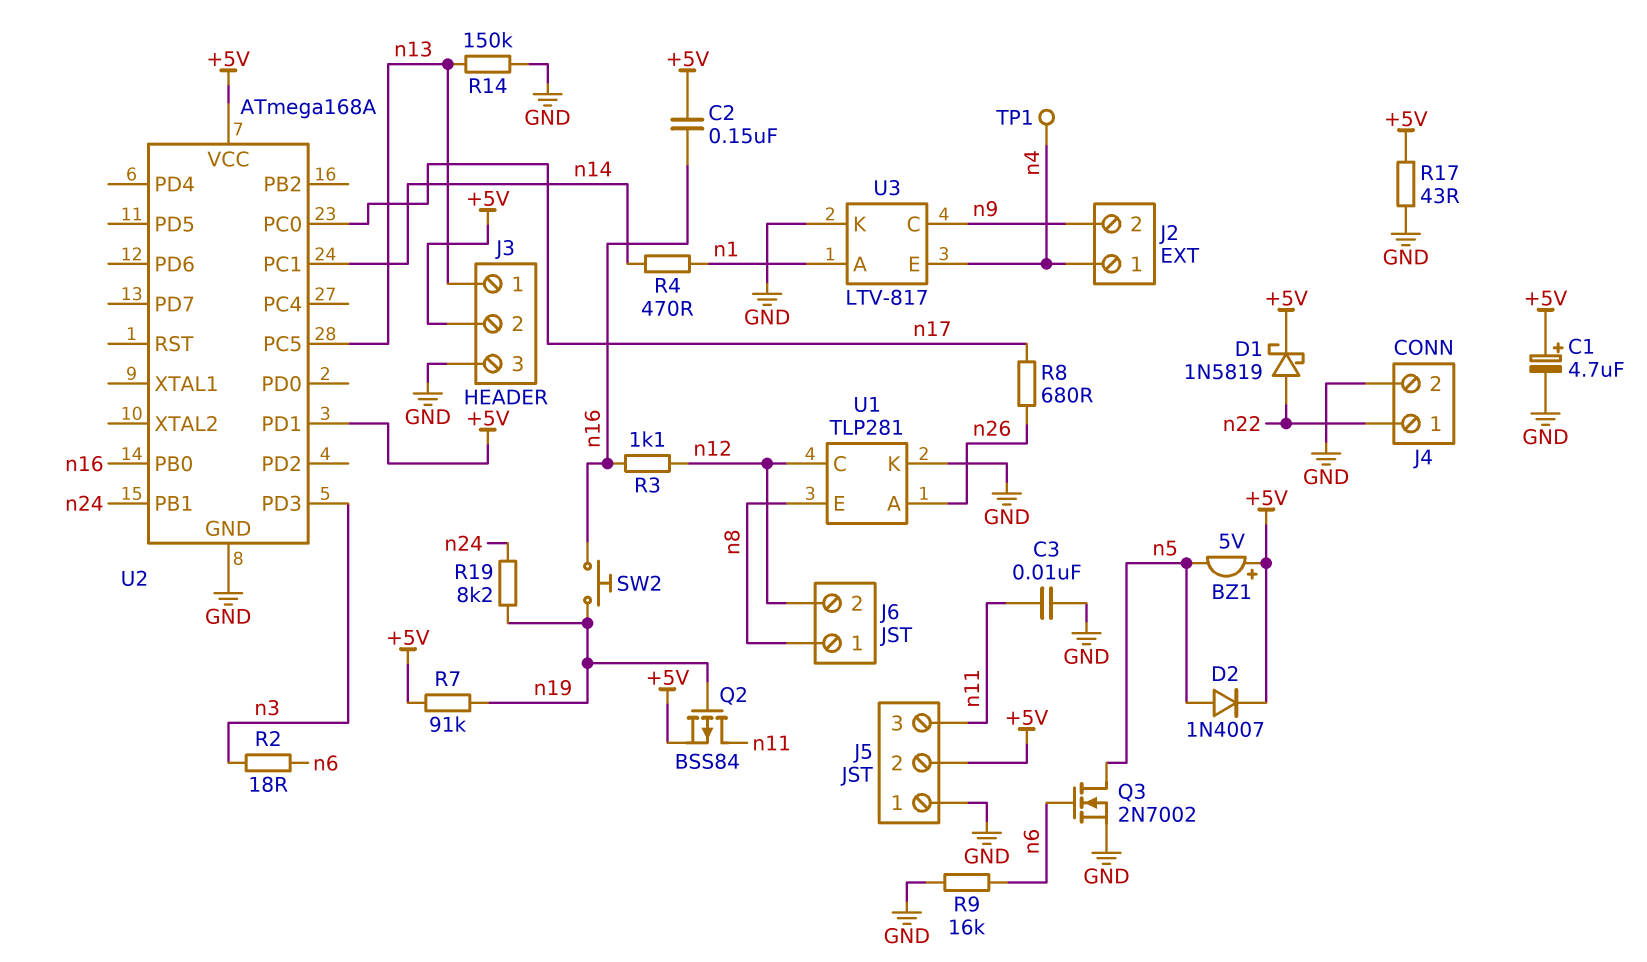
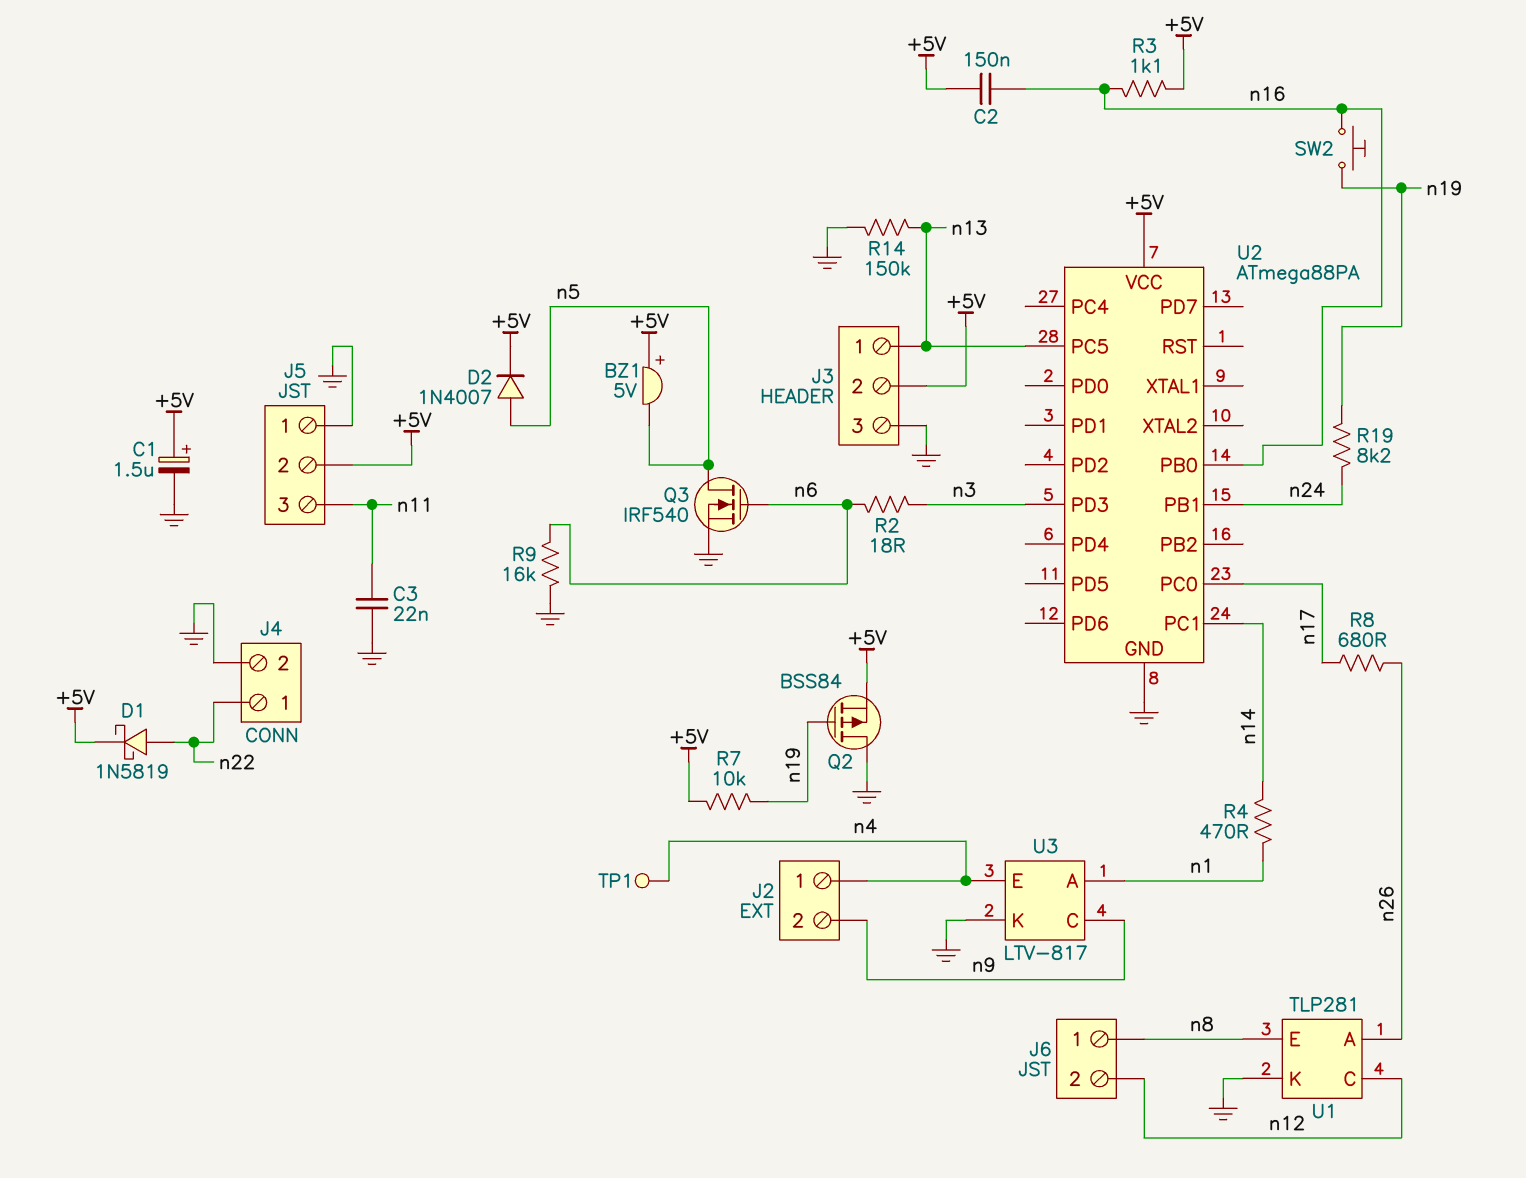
C1: 4.7uF (plus +5V, minus GND) -> 1.5uF (plus +5V, minus GND)
C3: 10nF (GND, n11) -> 22nF (GND, n11)
Q2: PMOS BSS84 (G n19, D n11, S +5V) -> PMOS BSS84 (G n19, D GND, S +5V)
Q3: NMOS 2N7002 (G n6, D n5, S GND) -> NMOS IRF540 (G n6, D n5, S GND)
R3: 1.1k (n12, n16) -> 1.1k (+5V, n16)
R7: 91k (+5V, n19) -> 10k (+5V, n19)
R17: 43 (+5V, GND) -> none
U2: ATmega168A -> ATmega88PA
U2 pin PD1: +5V -> none

